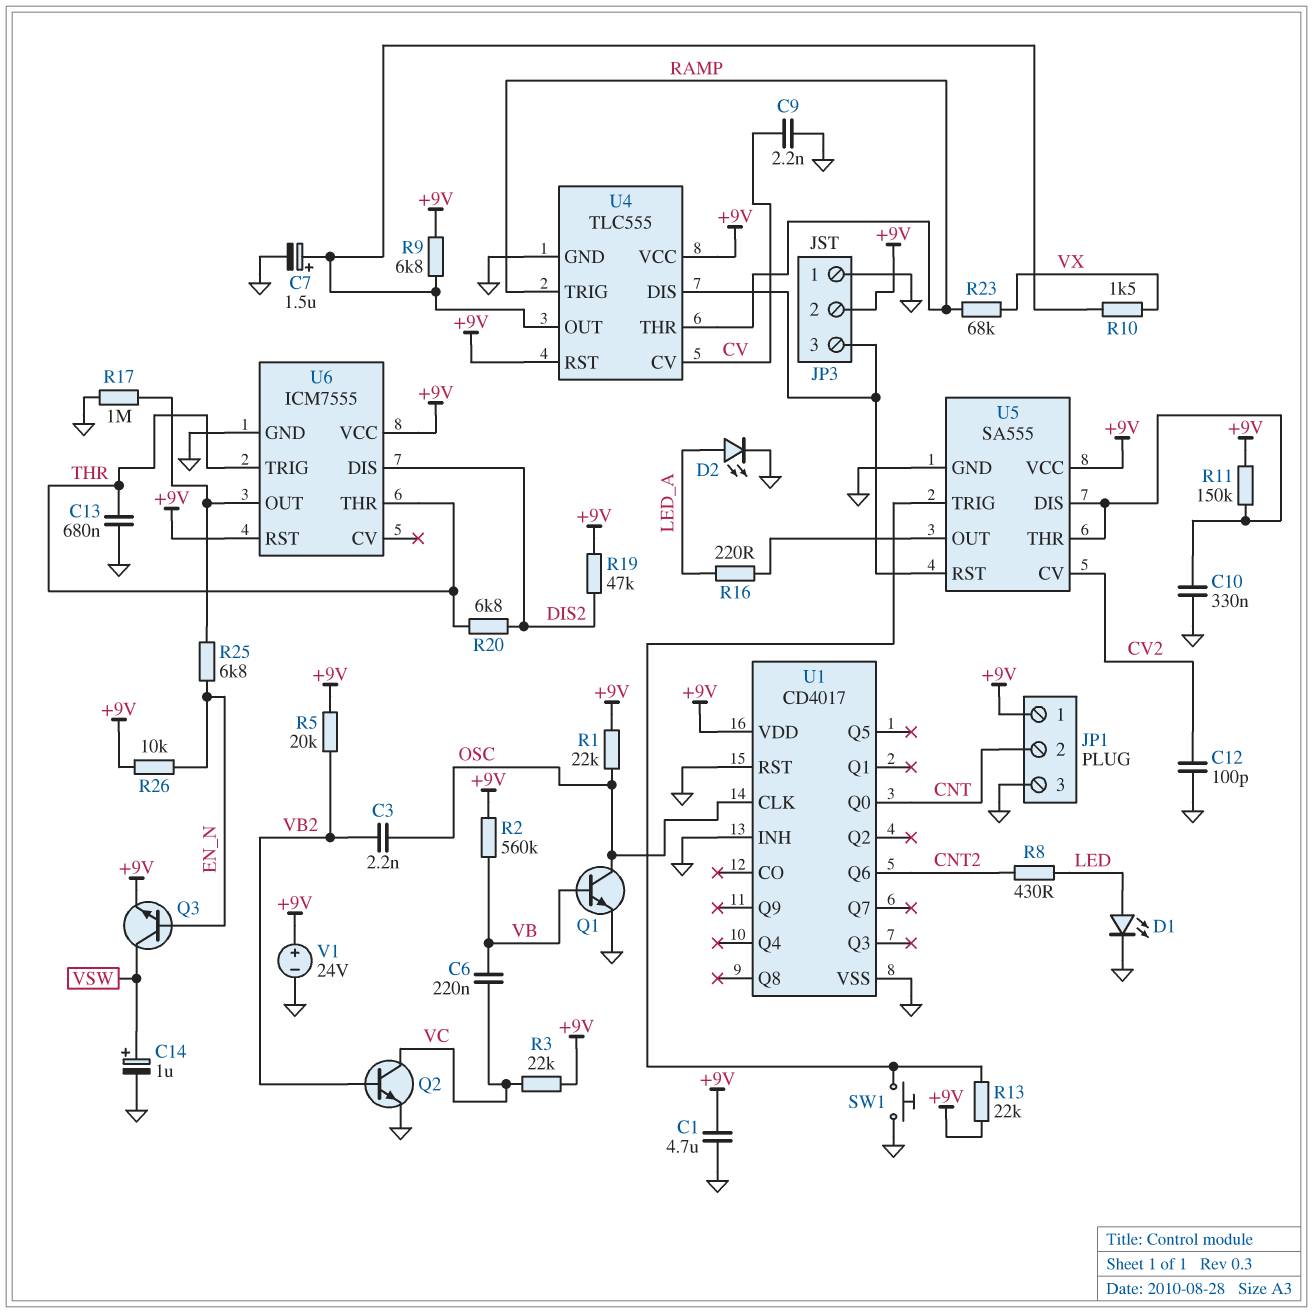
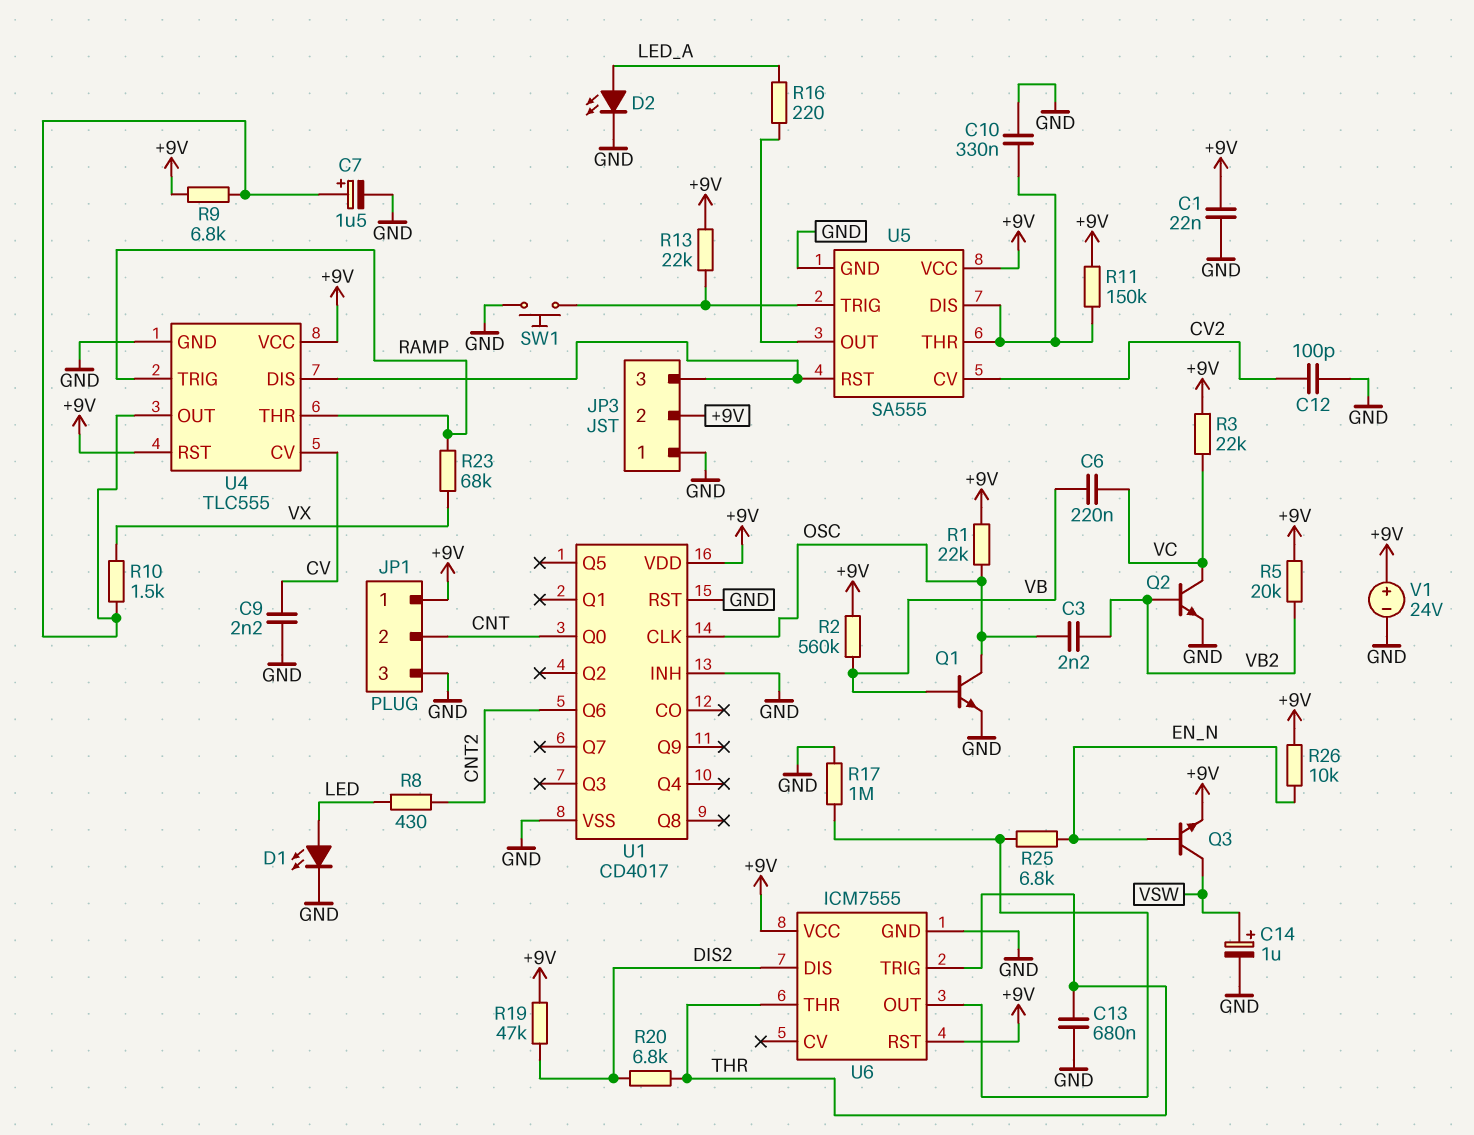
C1: 4.7uF (+9V, GND) -> 22nF (+9V, GND)

